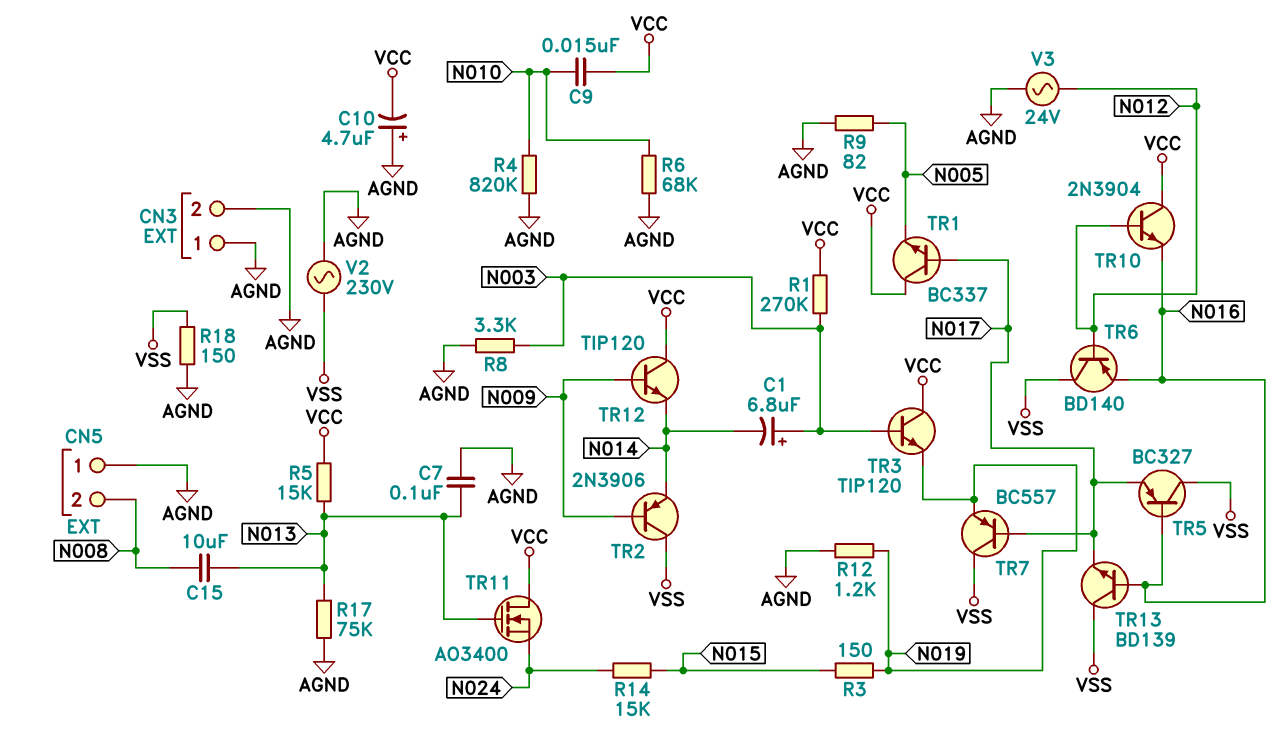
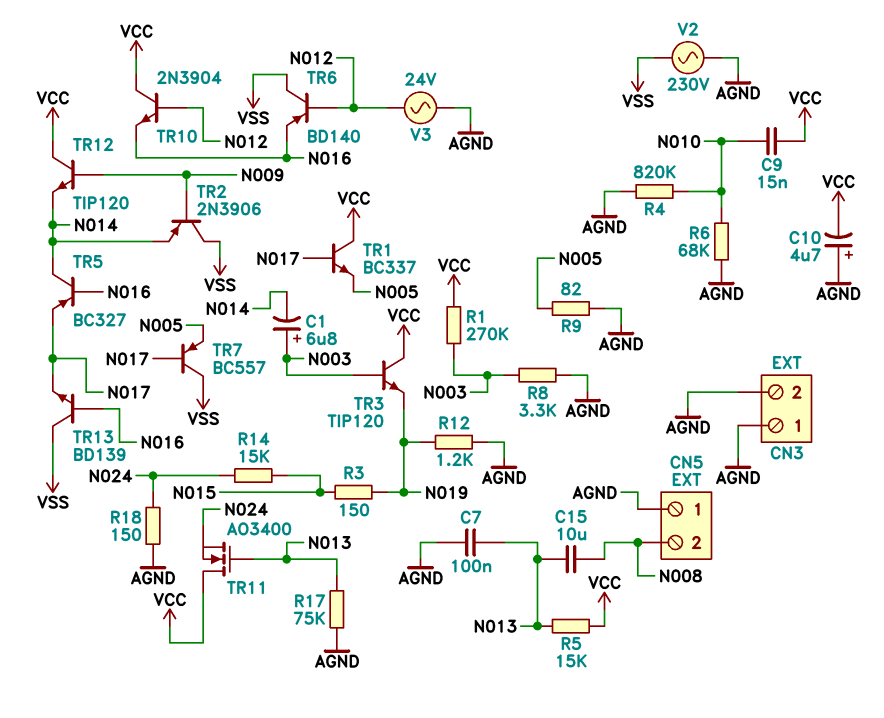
R18: 150 (AGND, VSS) -> 150 (AGND, N024)
TR5: PNP BC327 (B N016, C VSS, E N017) -> PNP BC327 (B N016, C N014, E N017)
TR7: PNP BC557 (B N017, C VSS, E N019) -> PNP BC557 (B N017, C VSS, E N005)

